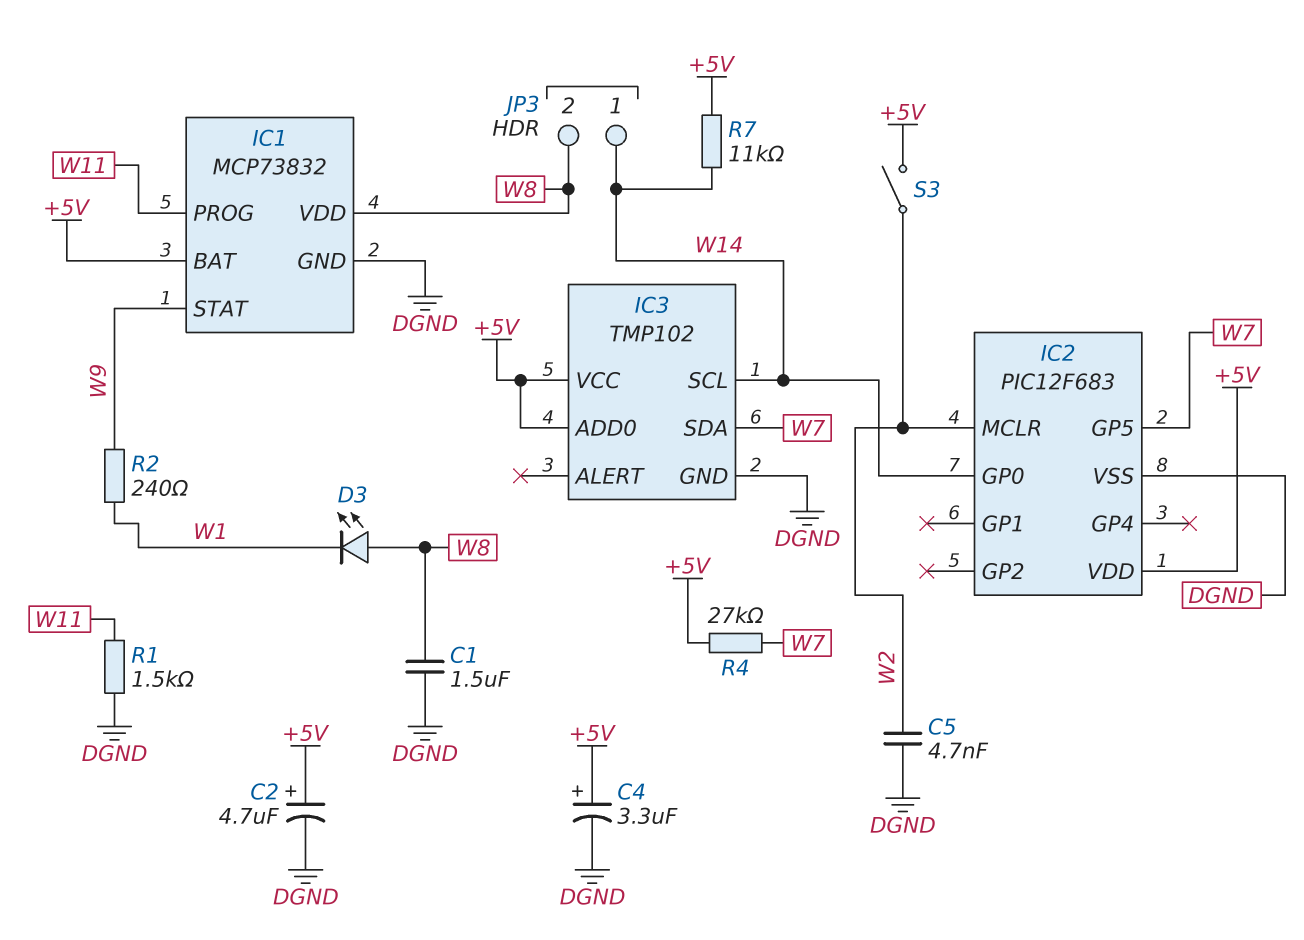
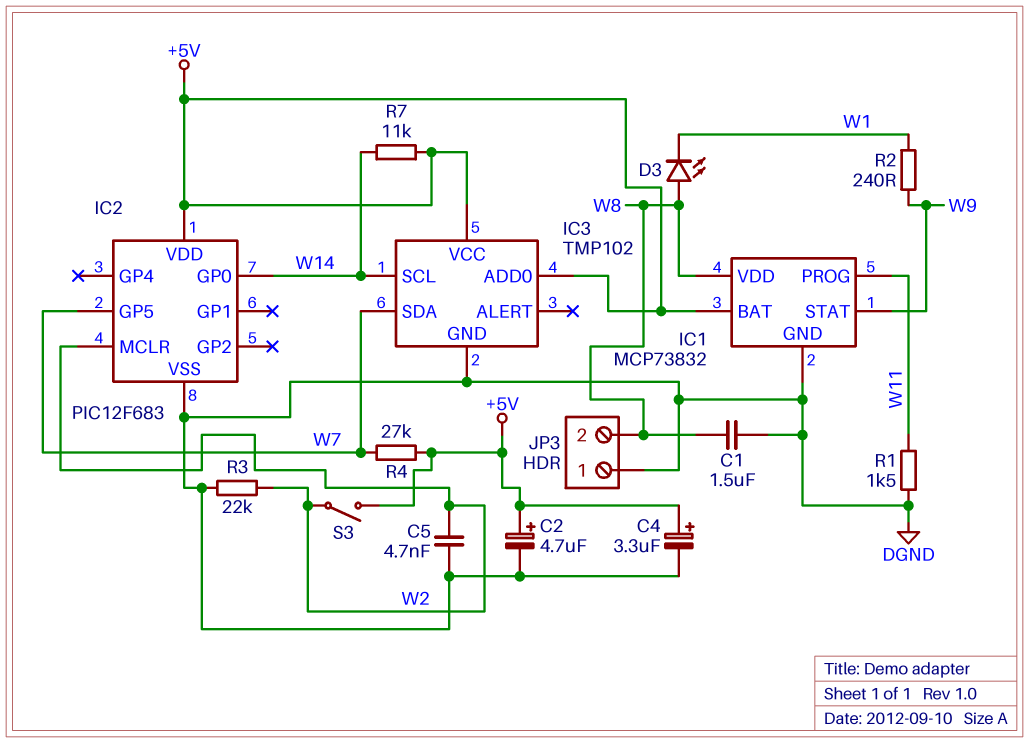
JP3 pin 1: W14 -> DGND
R3: none -> 22k (DGND, W2)

